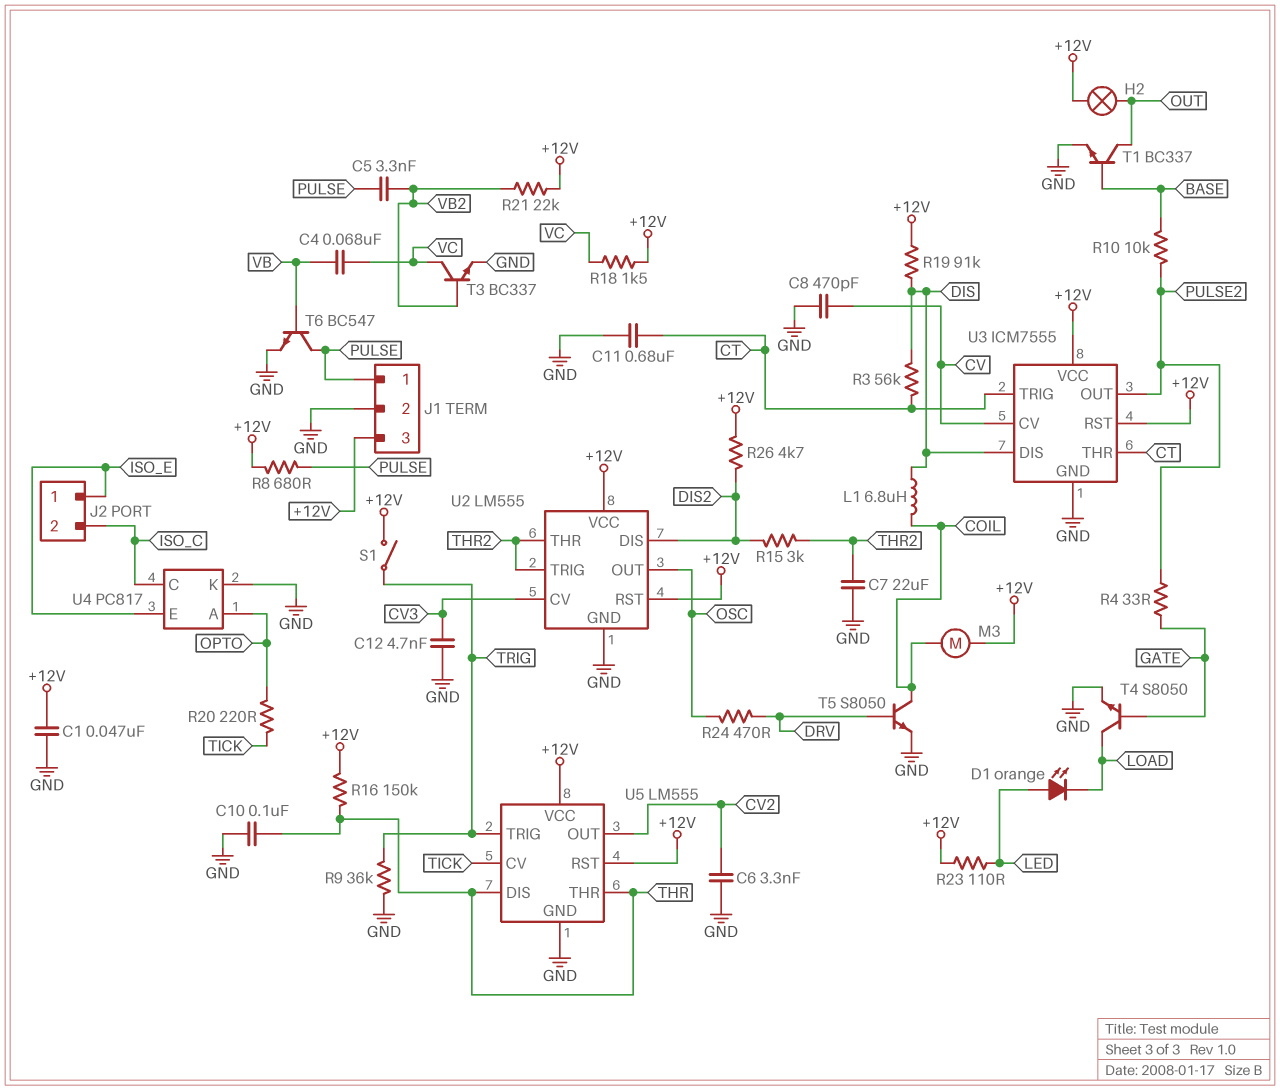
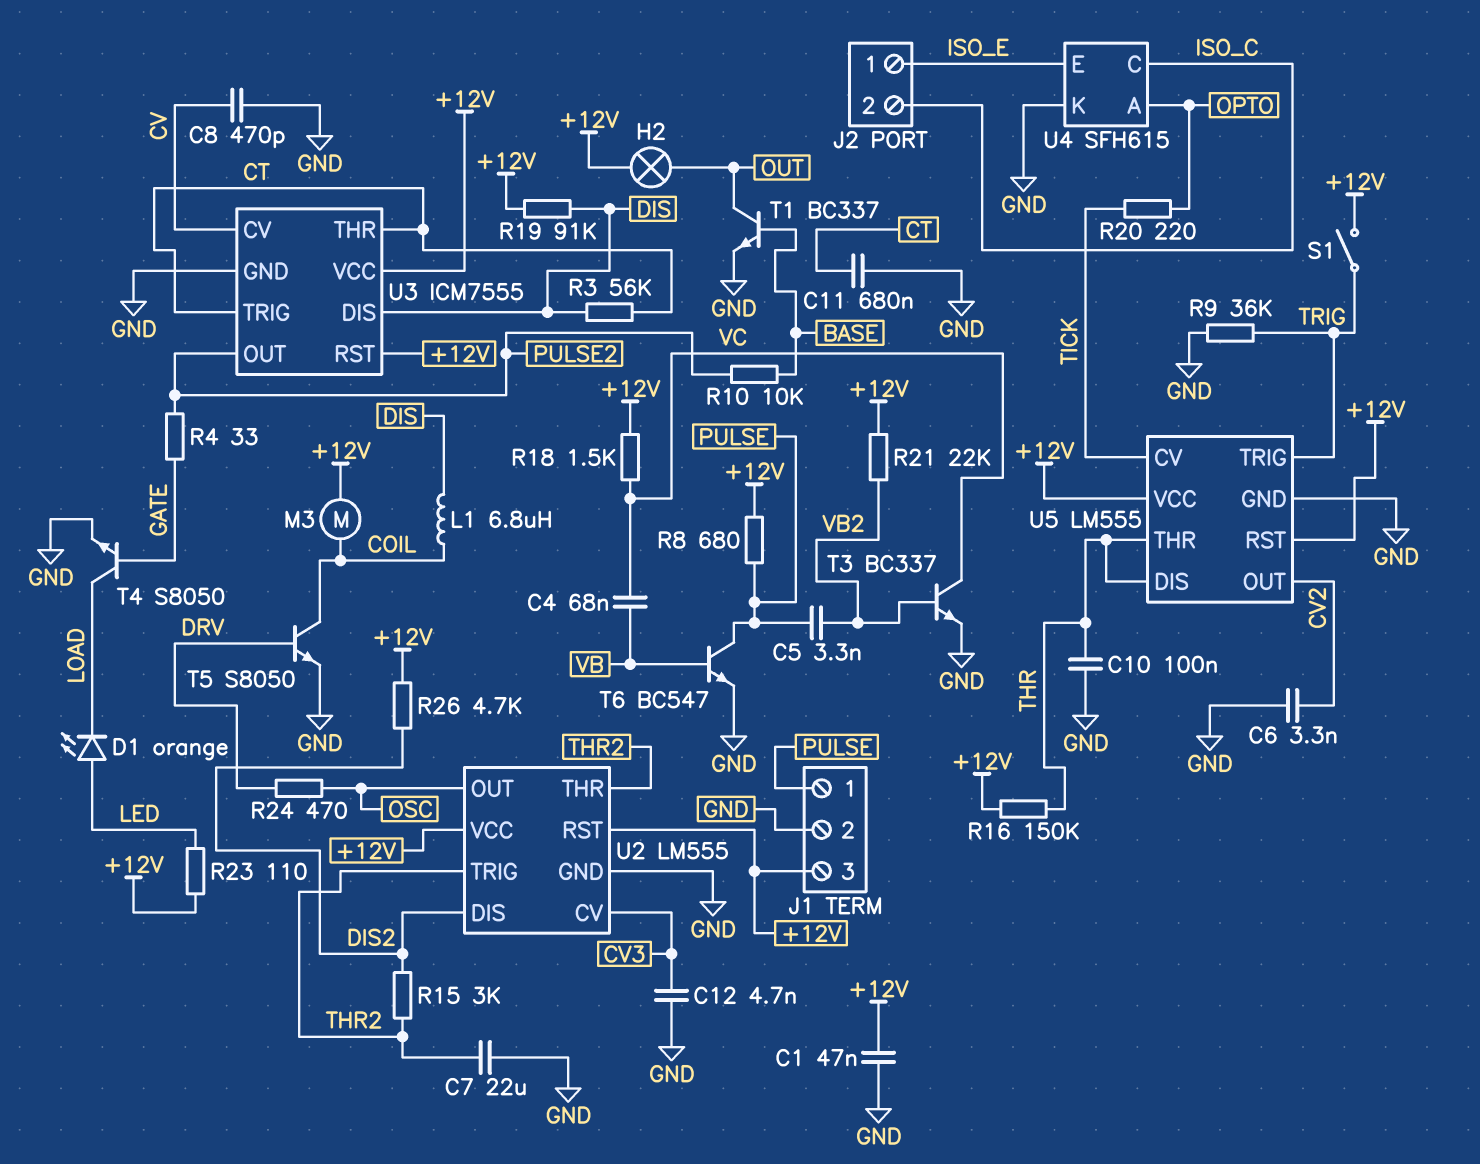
U4: PC817 -> SFH615

